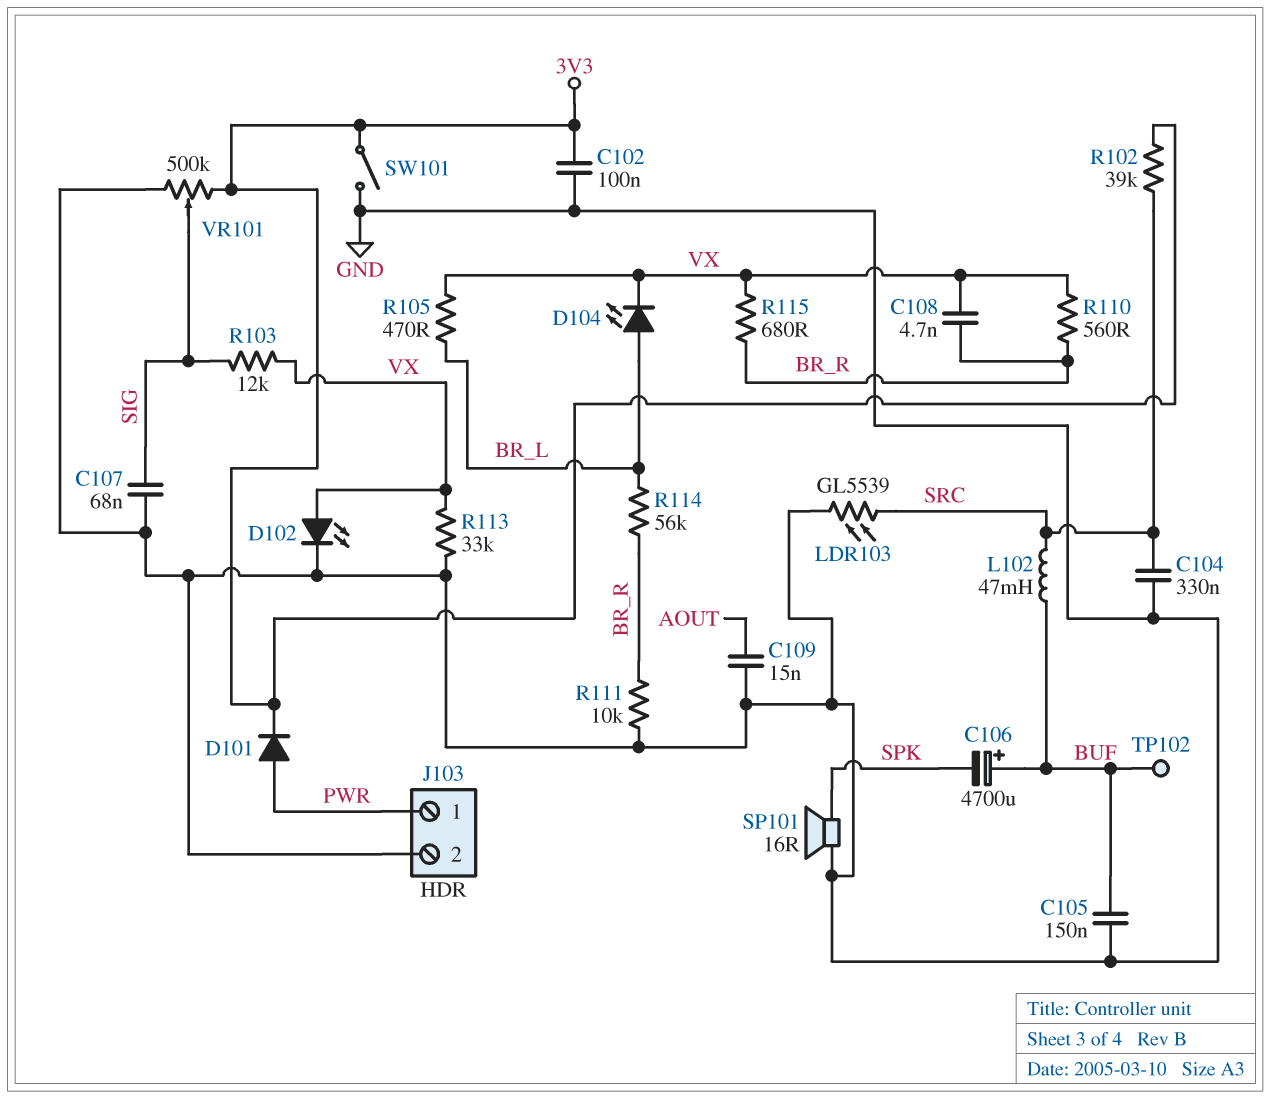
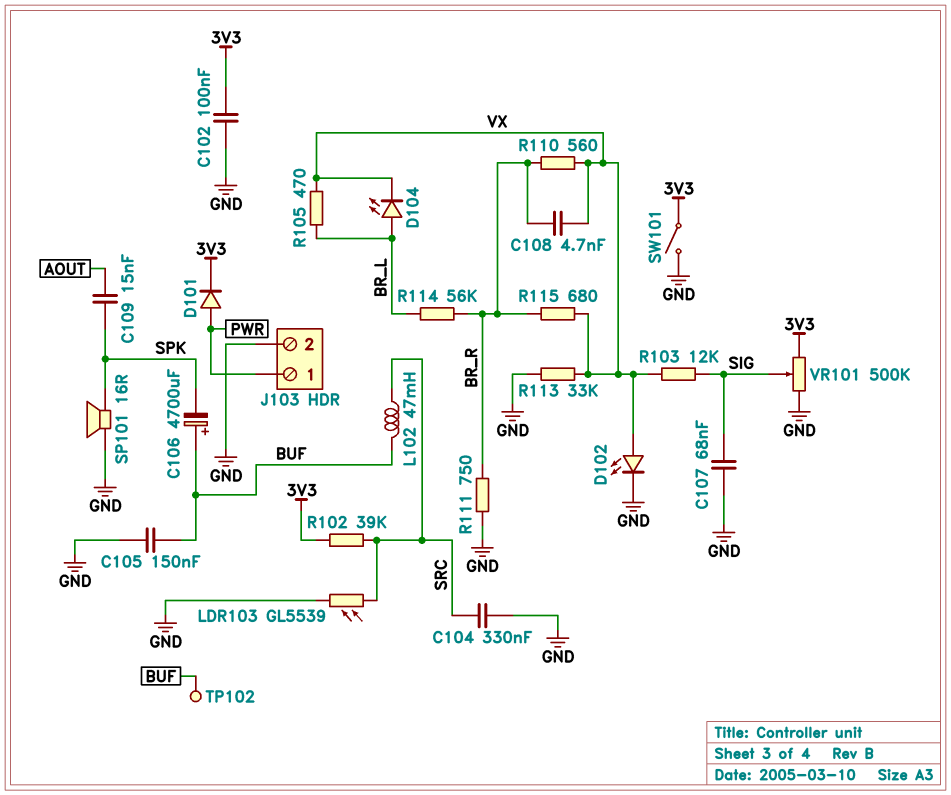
C109: 15nF (AOUT, GND) -> 15nF (AOUT, SPK)
R111: 10k (BR_R, GND) -> 750 (BR_R, GND)

